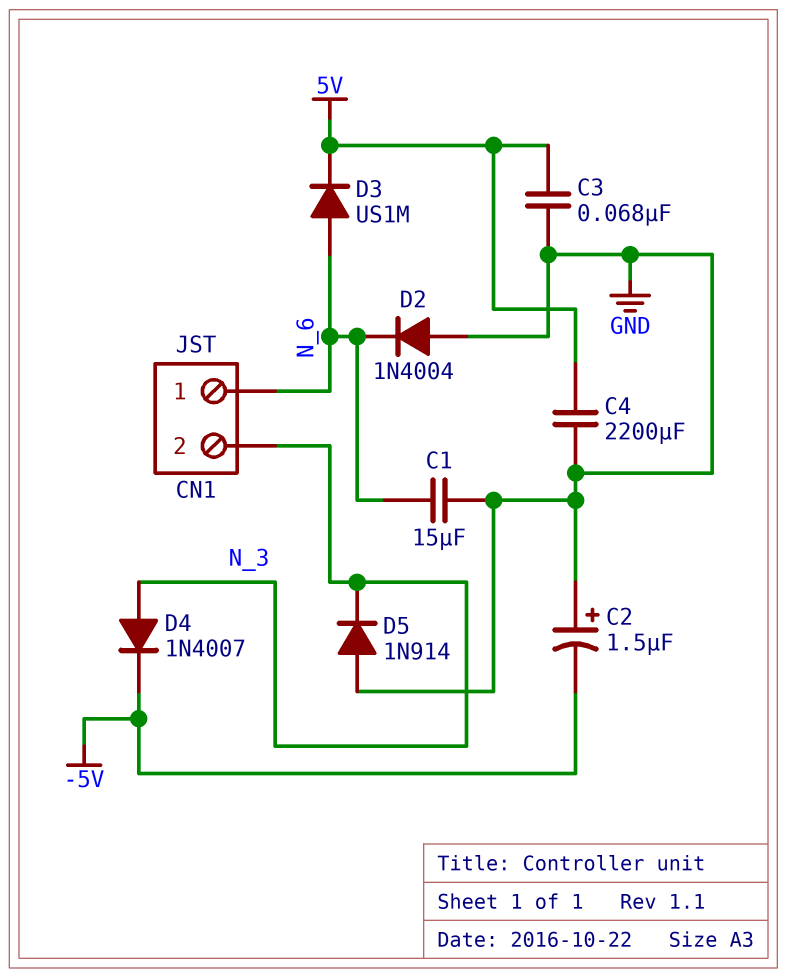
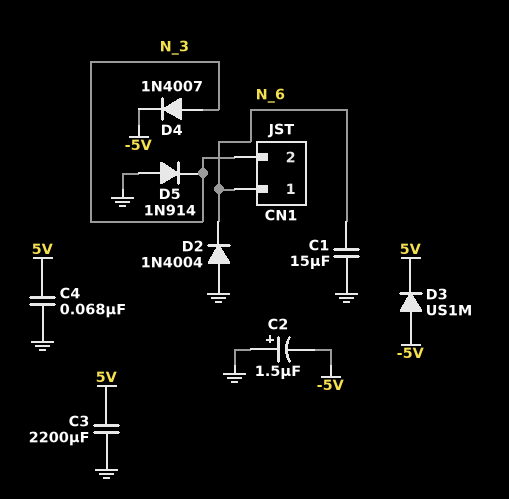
C3: 68nF (5V, GND) -> 2200uF (5V, GND)
C4: 2200uF (5V, GND) -> 68nF (5V, GND)
D3: diode US1M (A N_6, K 5V) -> diode US1M (A -5V, K 5V)

